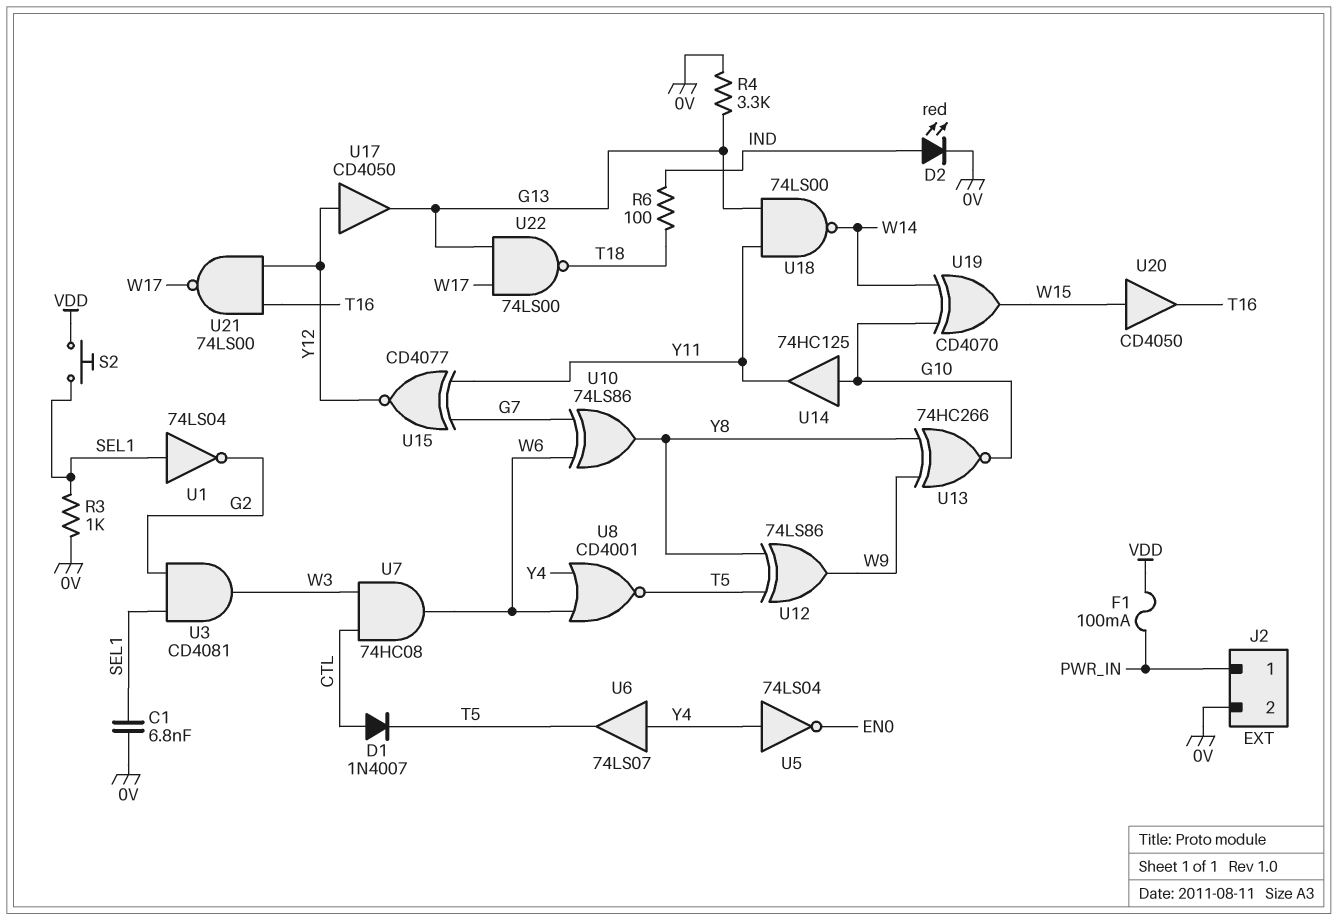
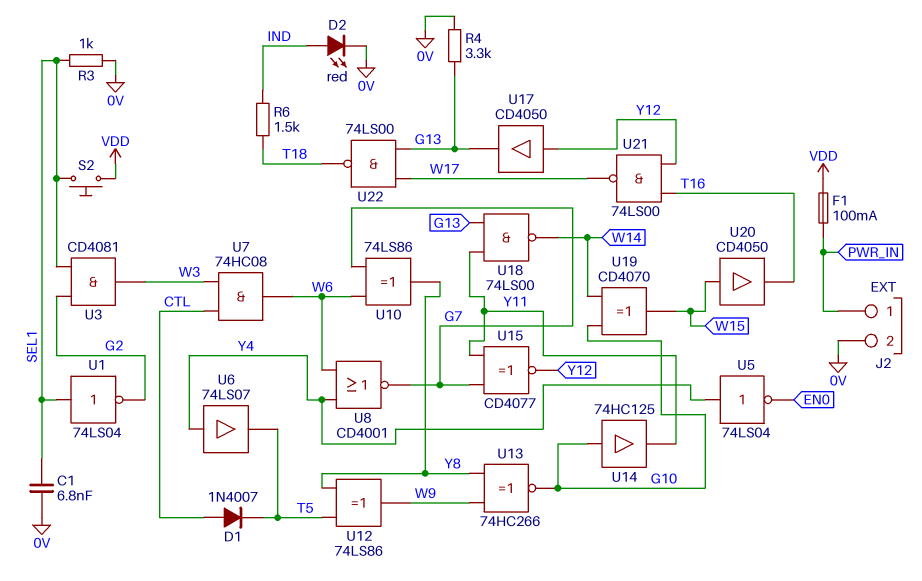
R6: 100 (IND, T18) -> 1.5k (IND, T18)
U8: NOR CD4001 (in W6, in Y4, out T5) -> NOR CD4001 (in W6, in Y4, out G7)

